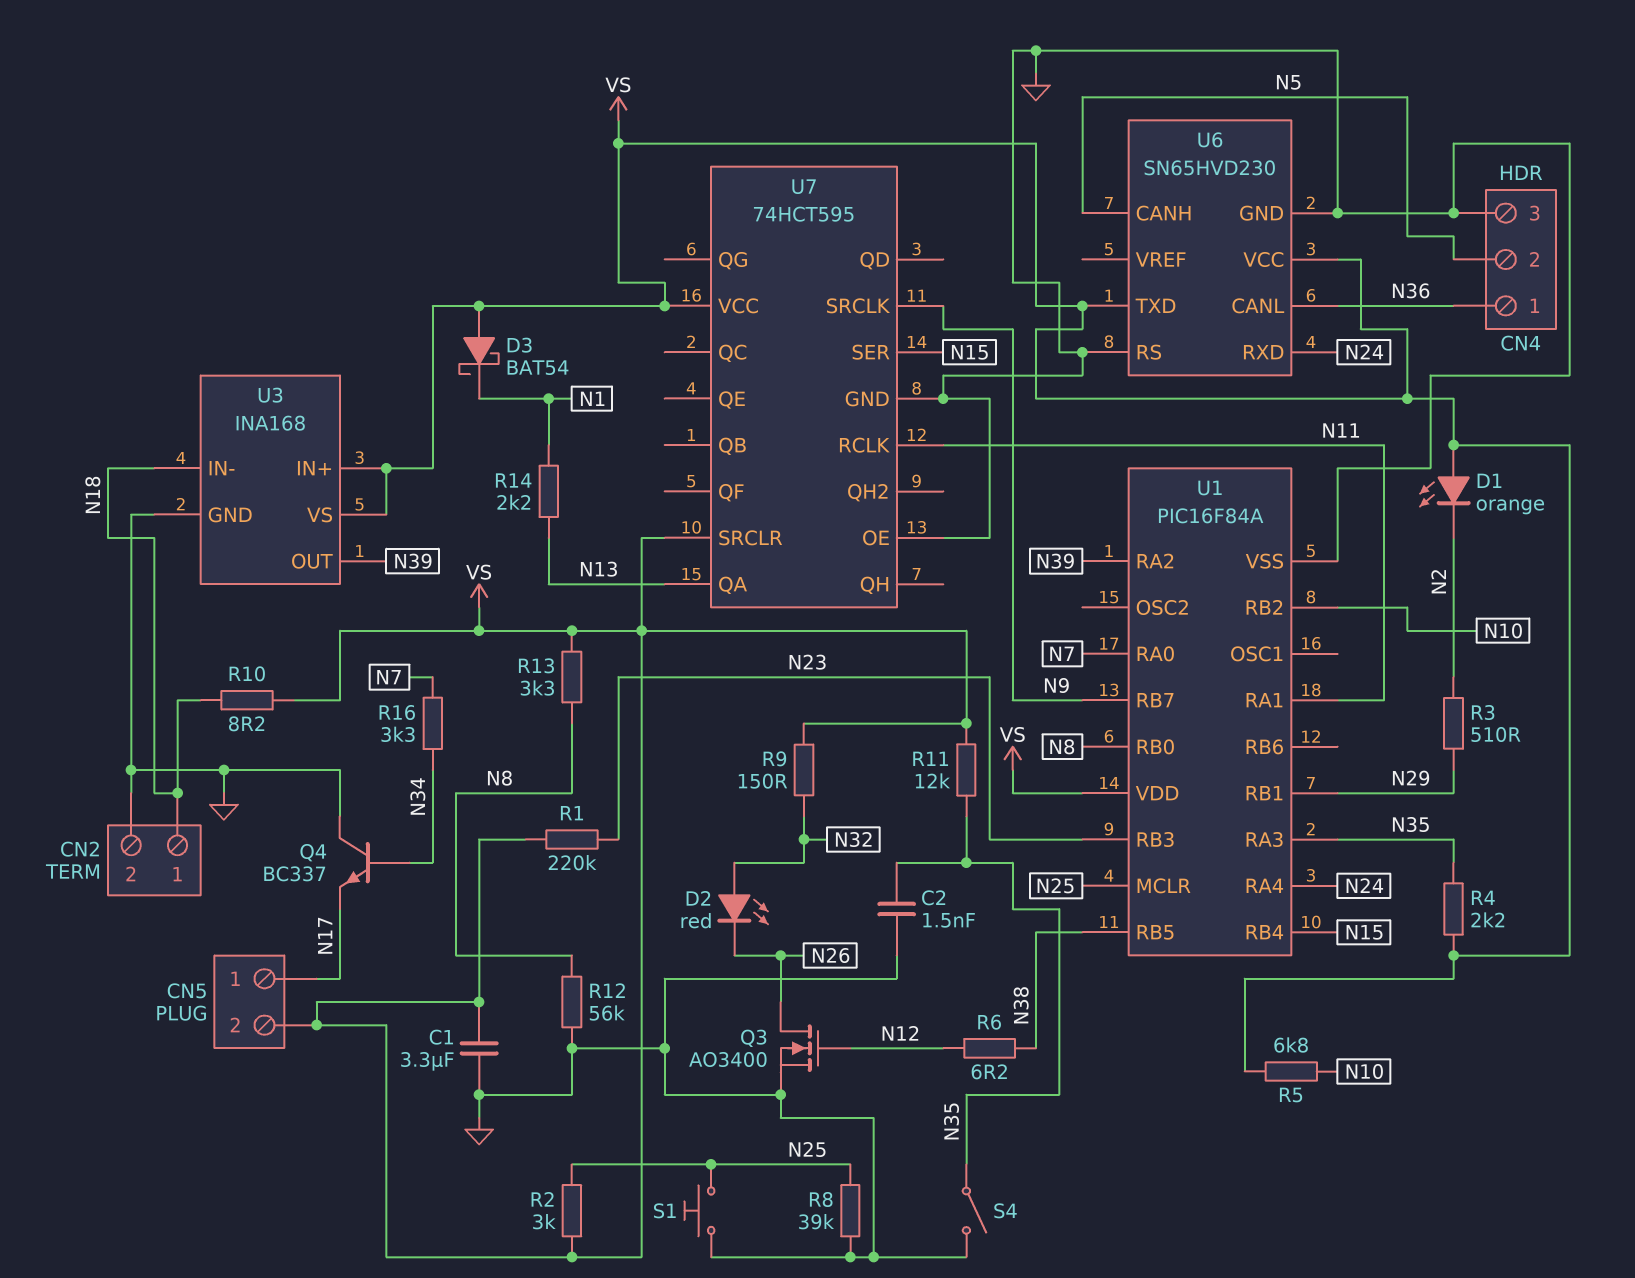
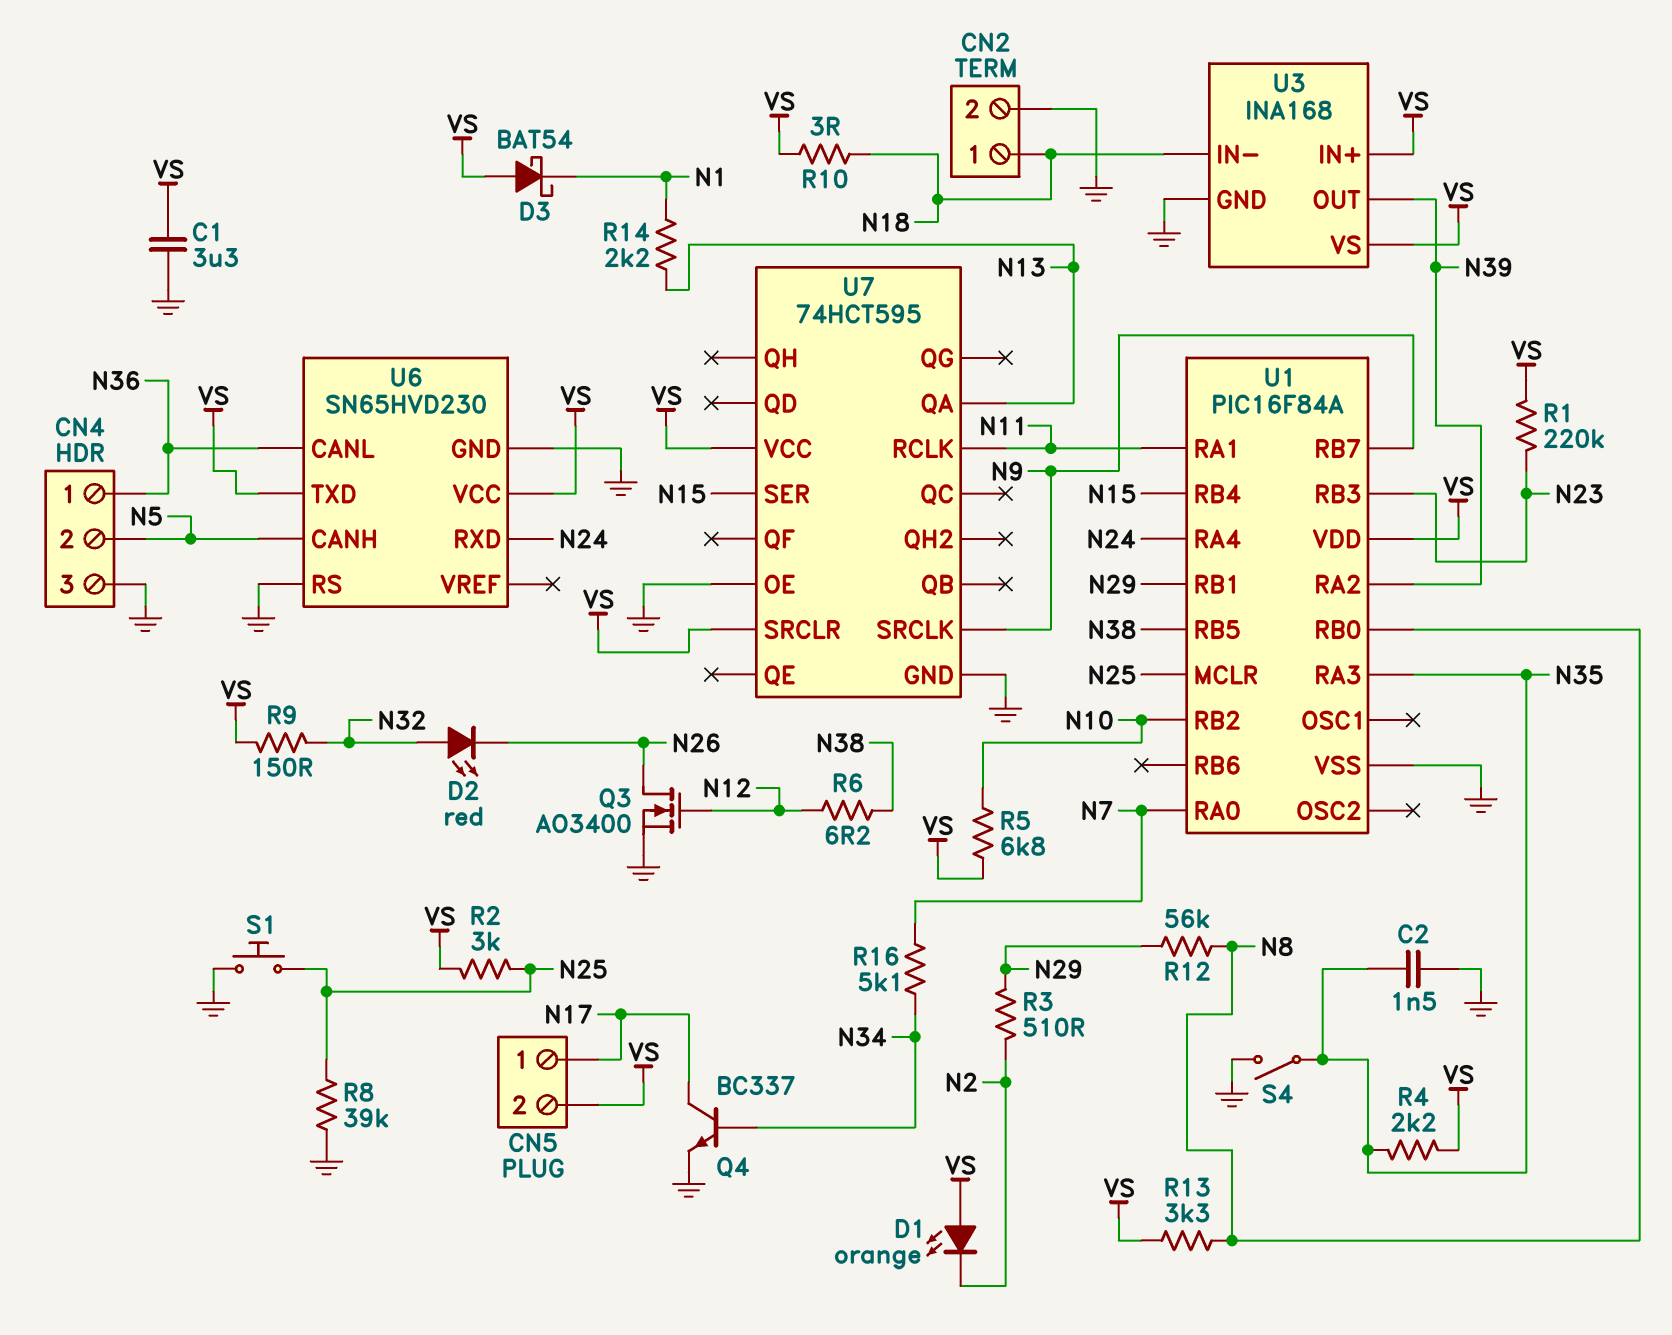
Q4: NPN BC337 (B N34, C GND, E N17) -> NPN BC337 (B N34, C N17, E GND)
R10: 8.2 (N18, VS) -> 3 (N18, VS)
R11: 12k (N35, VS) -> none
R12: 56k (GND, N8) -> 56k (N8, N29)
R16: 3.3k (N7, N34) -> 5.1k (N7, N34)

